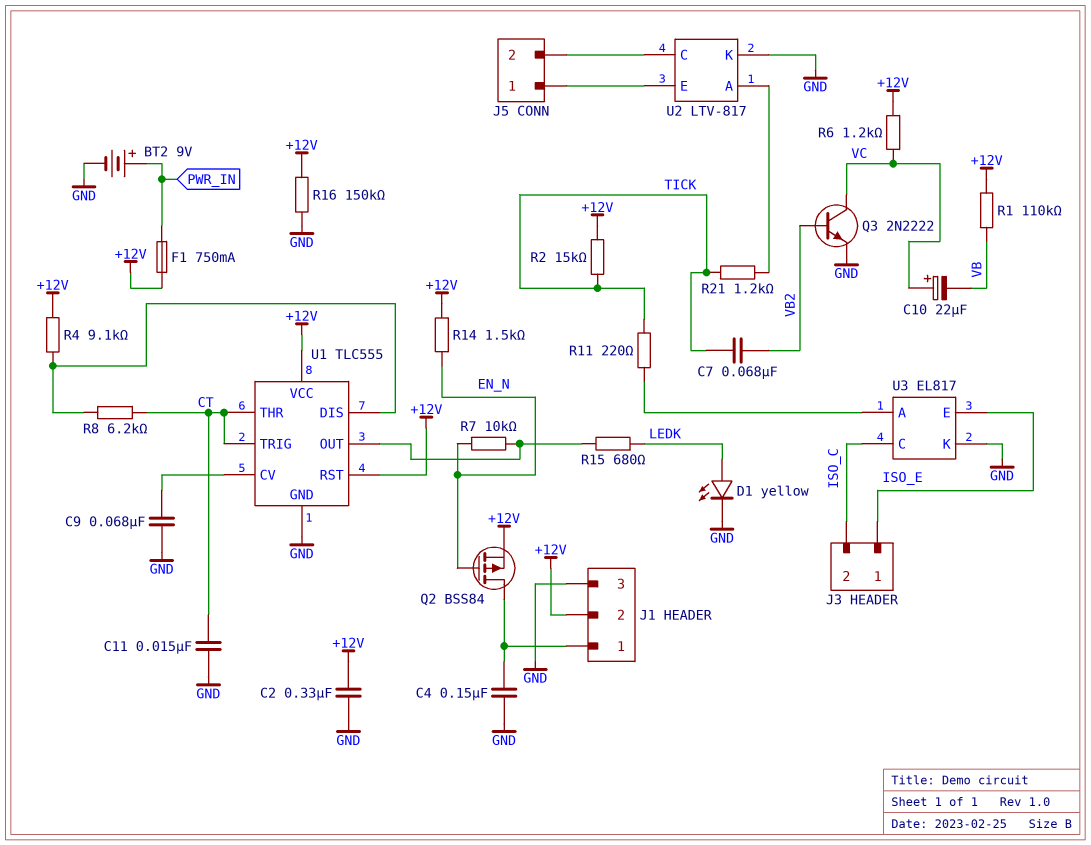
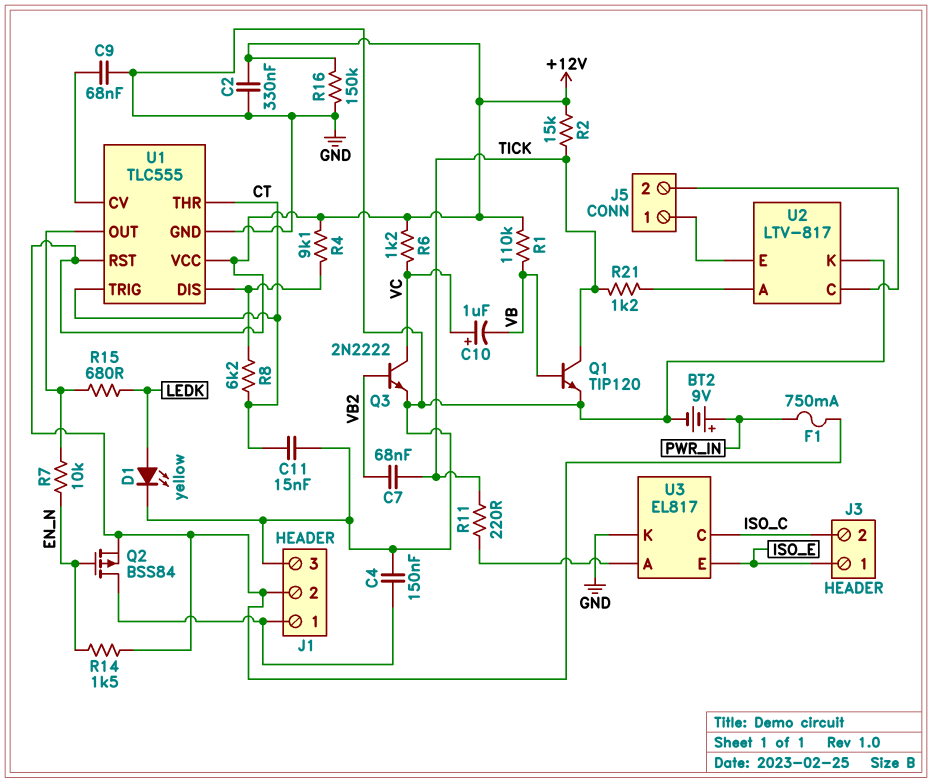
C10: 22uF (plus VC, minus VB) -> 1uF (plus VC, minus VB)
Q1: none -> NPN TIP120 (B VB, C TICK, E GND)

